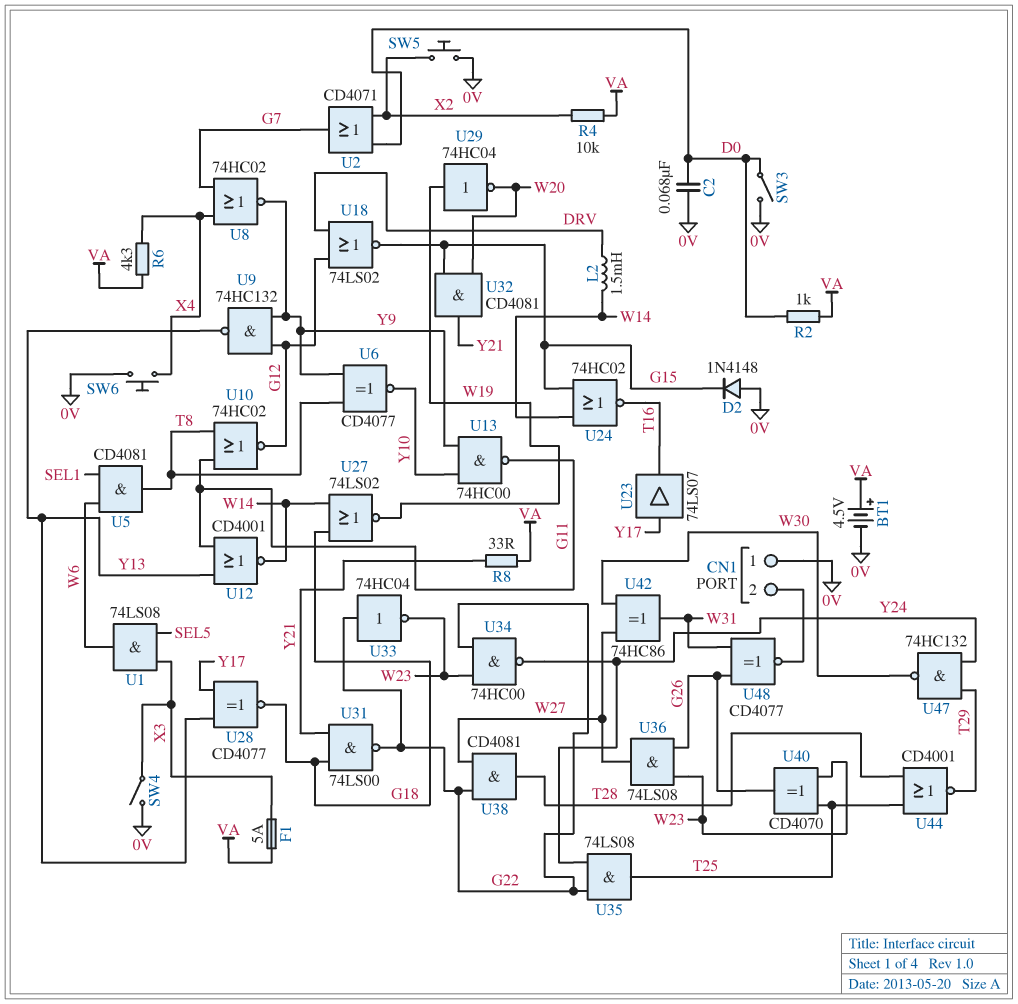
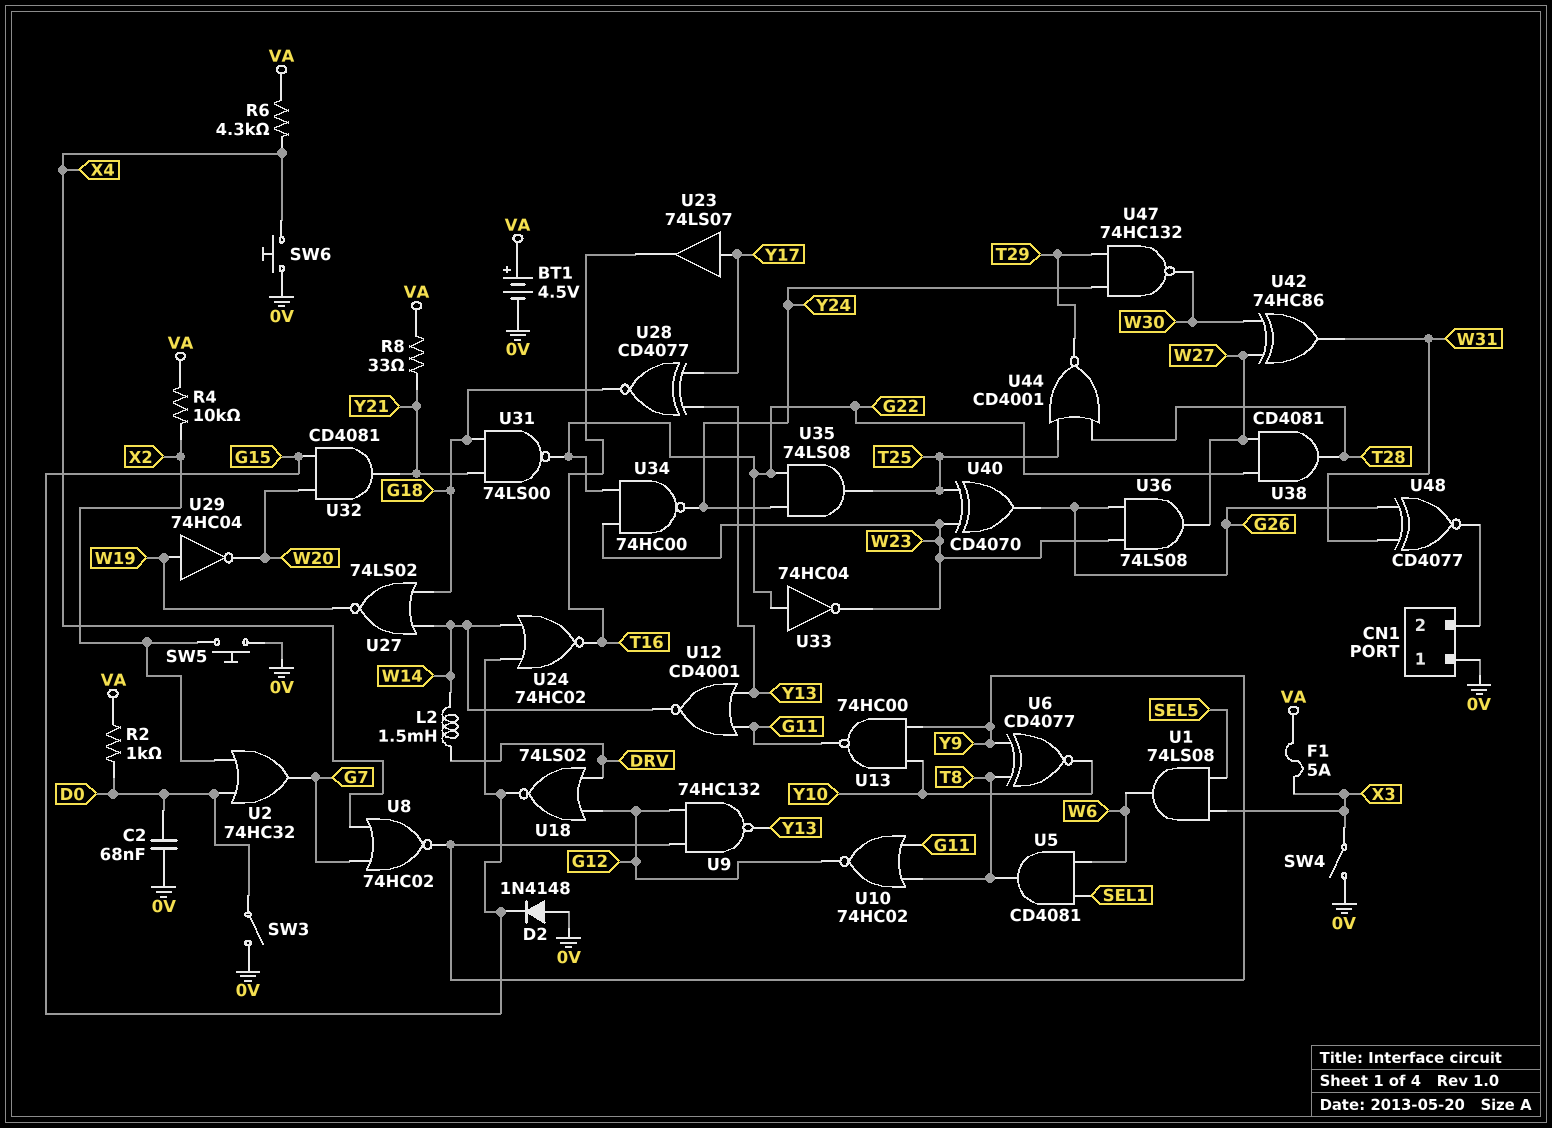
U2: OR CD4071 (in D0, in X2, out G7) -> OR 74HC32 (in D0, in X2, out G7)

